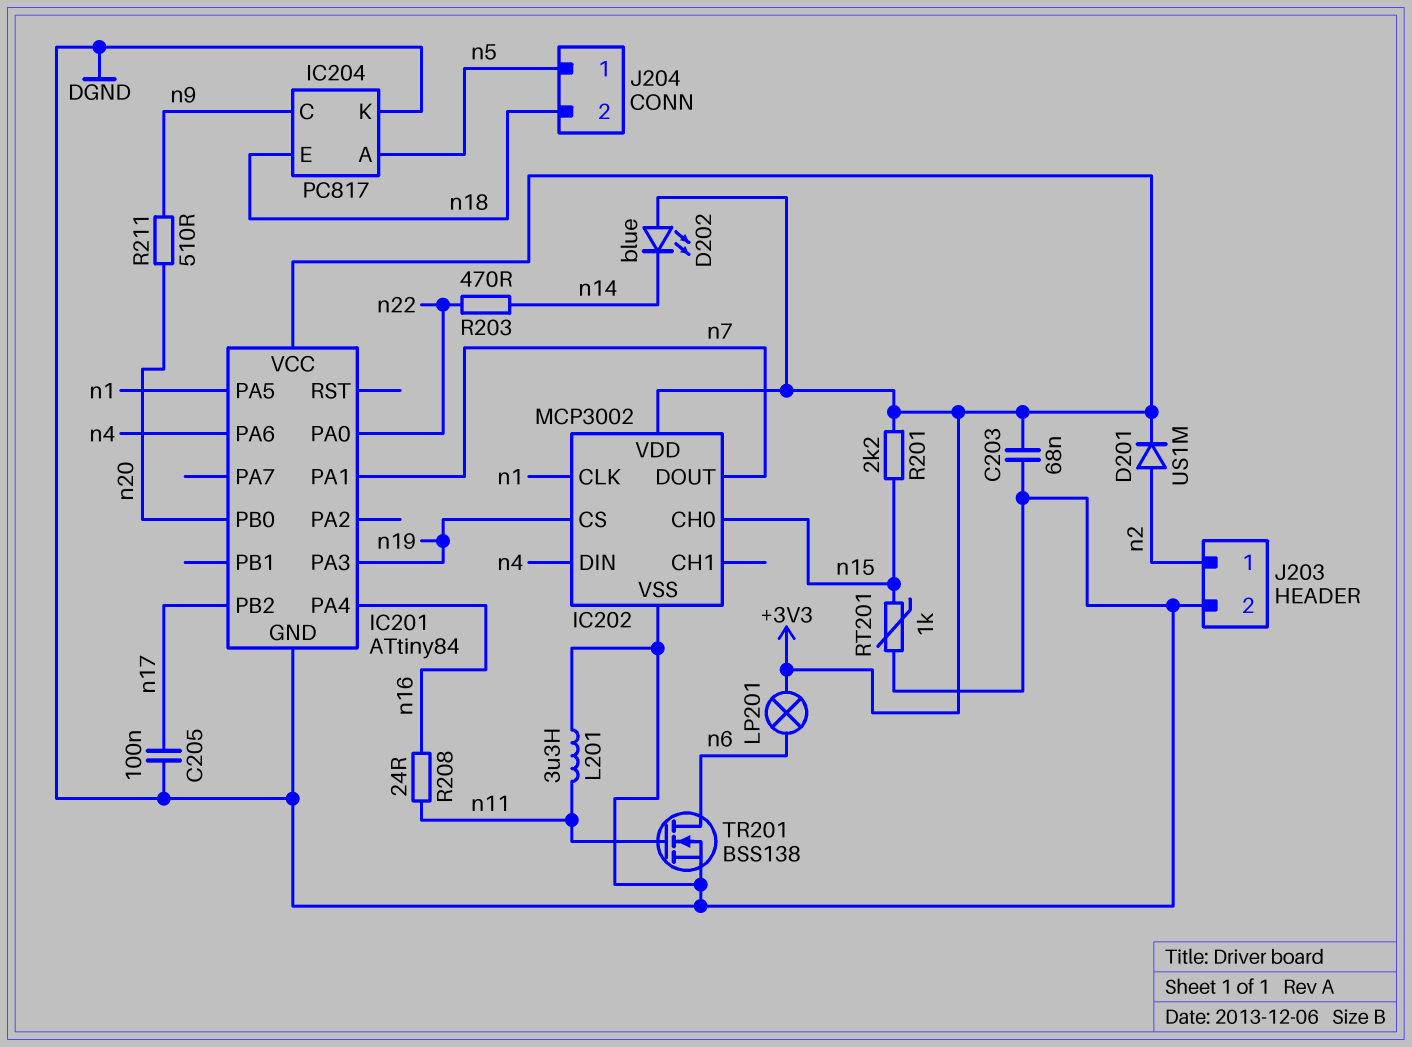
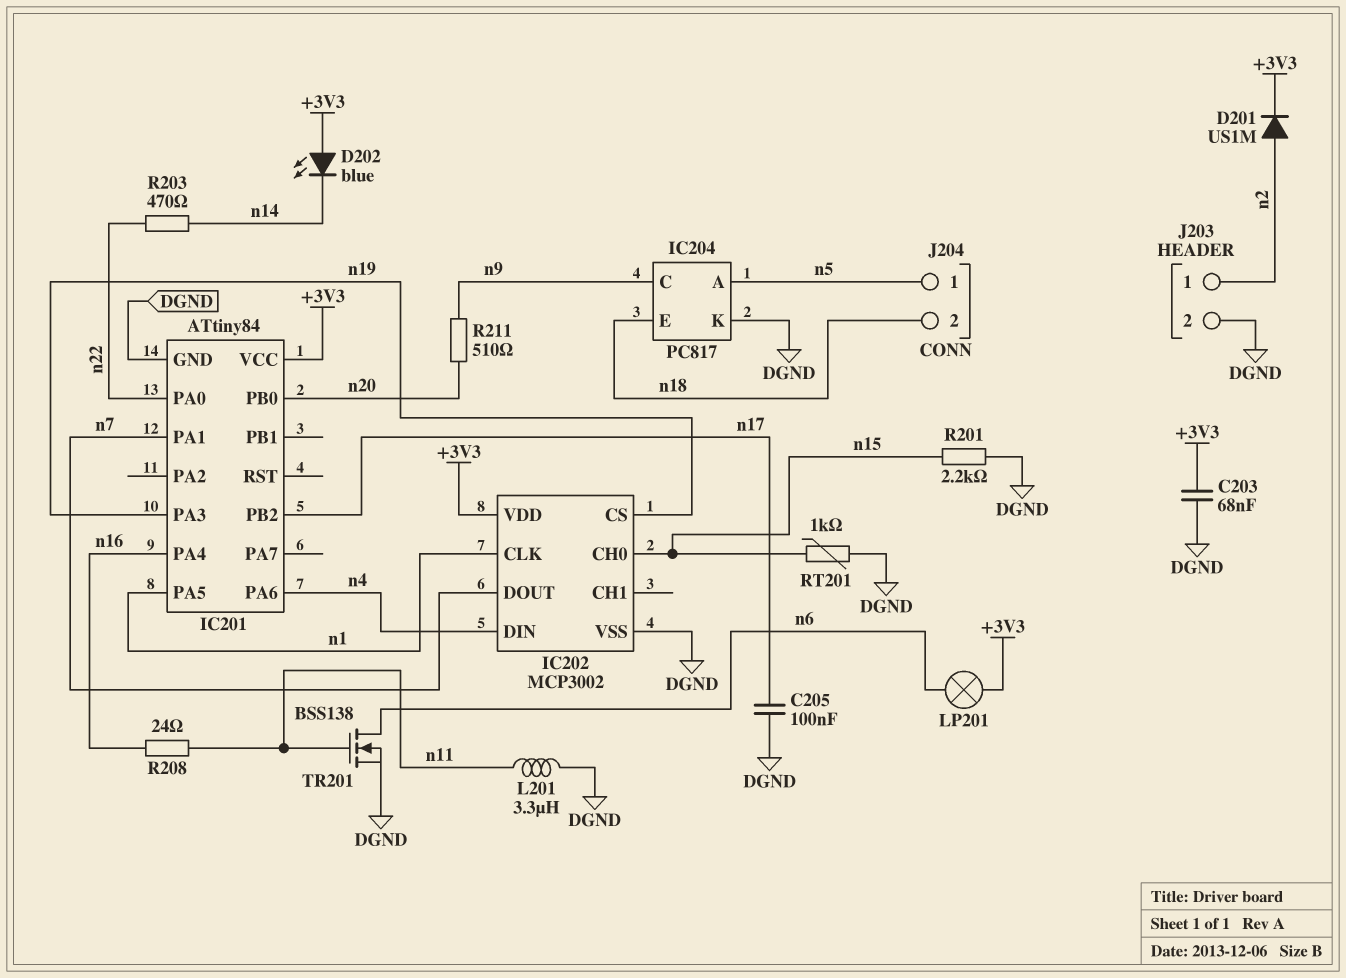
R201: 2.2k (+3V3, n15) -> 2.2k (DGND, n15)

